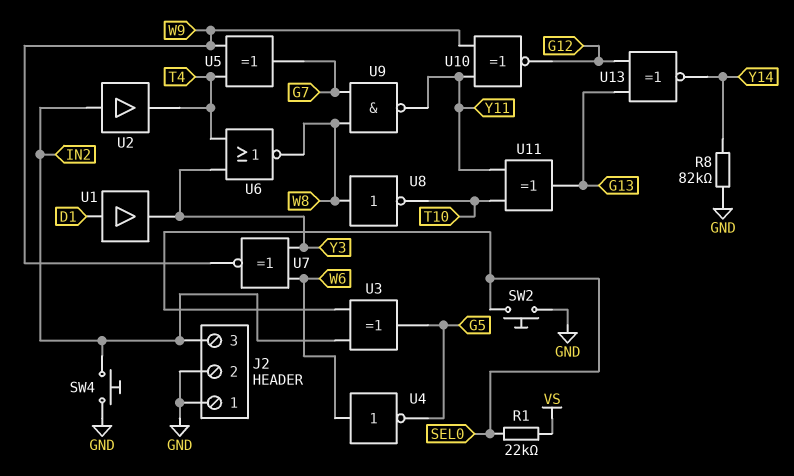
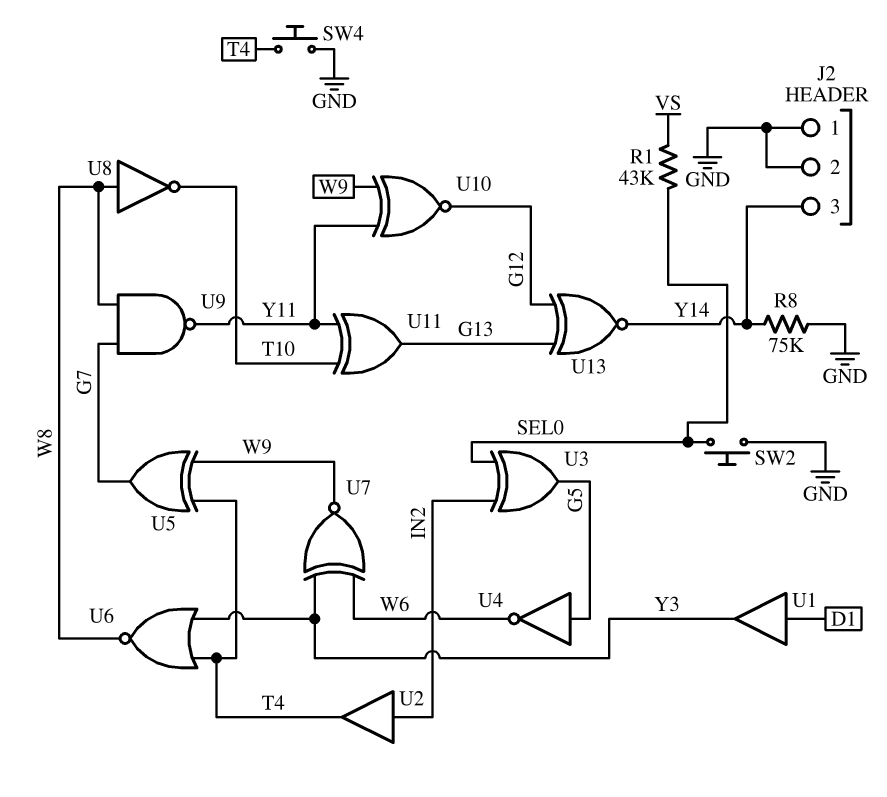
J2 pin 3: IN2 -> Y14
R1: 22k (SEL0, VS) -> 43k (SEL0, VS)
R8: 82k (GND, Y14) -> 75k (GND, Y14)
SW4: button (GND, IN2) -> button (GND, T4)
U4: NOT (in W6, out G5) -> NOT (in G5, out W6)

